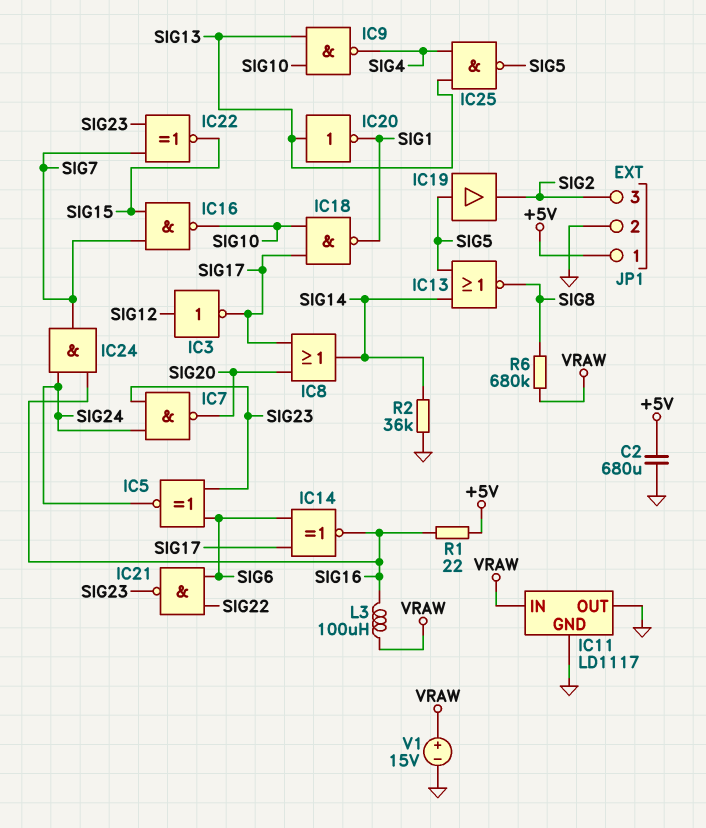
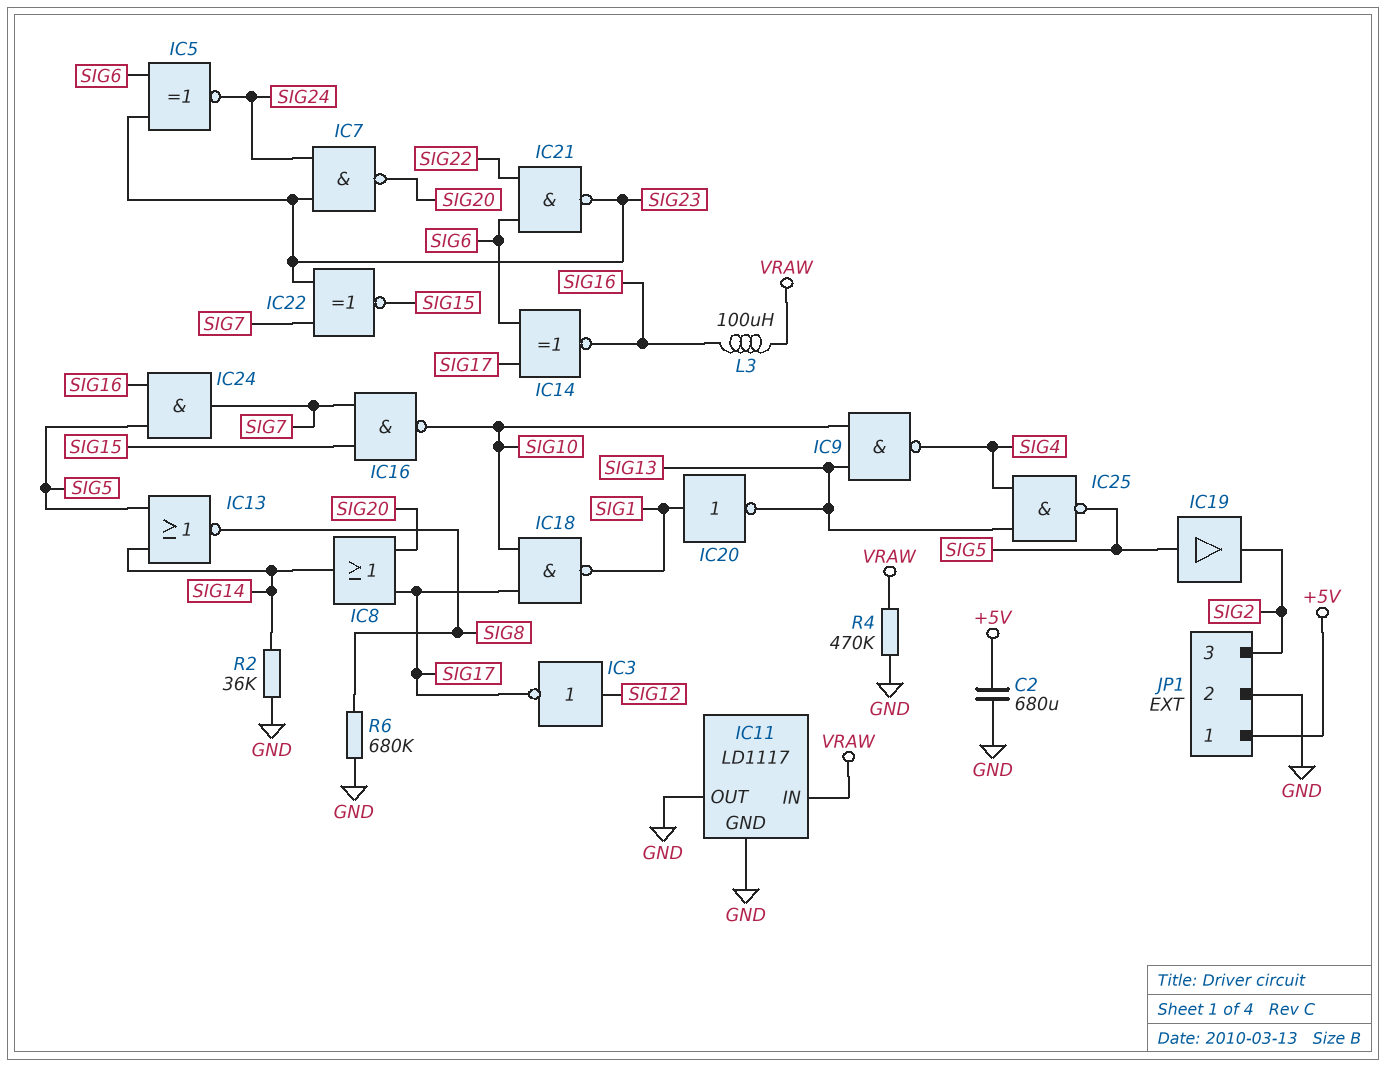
IC20: NOT (in SIG13, out SIG1) -> NOT (in SIG1, out SIG13)
IC24: AND (in SIG16, in SIG24, out SIG7) -> AND (in SIG5, in SIG16, out SIG7)
R1: 22 (+5V, SIG16) -> none
R4: none -> 470k (GND, VRAW)
R6: 680k (SIG8, VRAW) -> 680k (GND, SIG8)
V1: 15V (plus VRAW, minus GND) -> none

